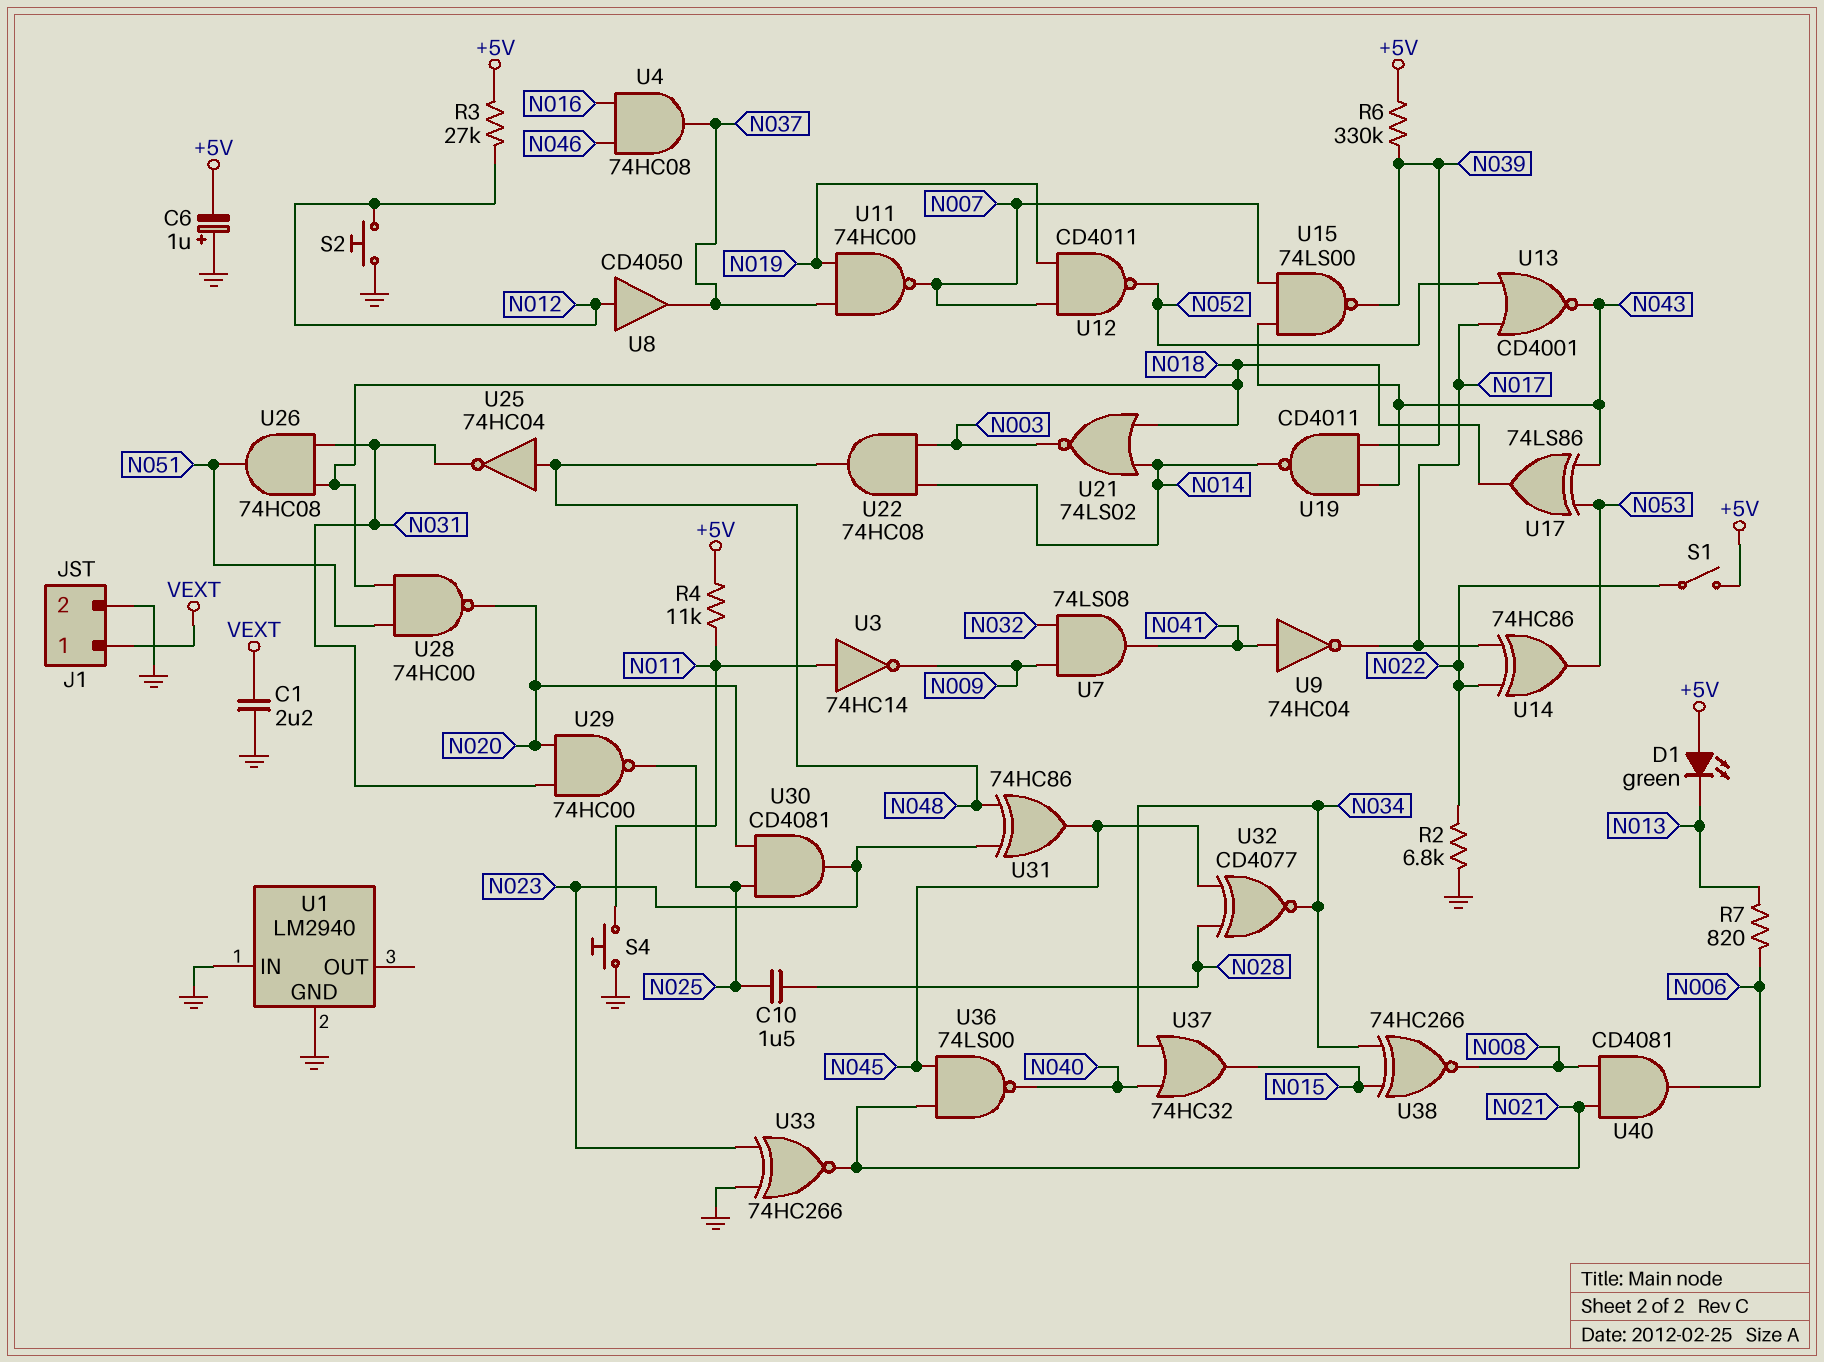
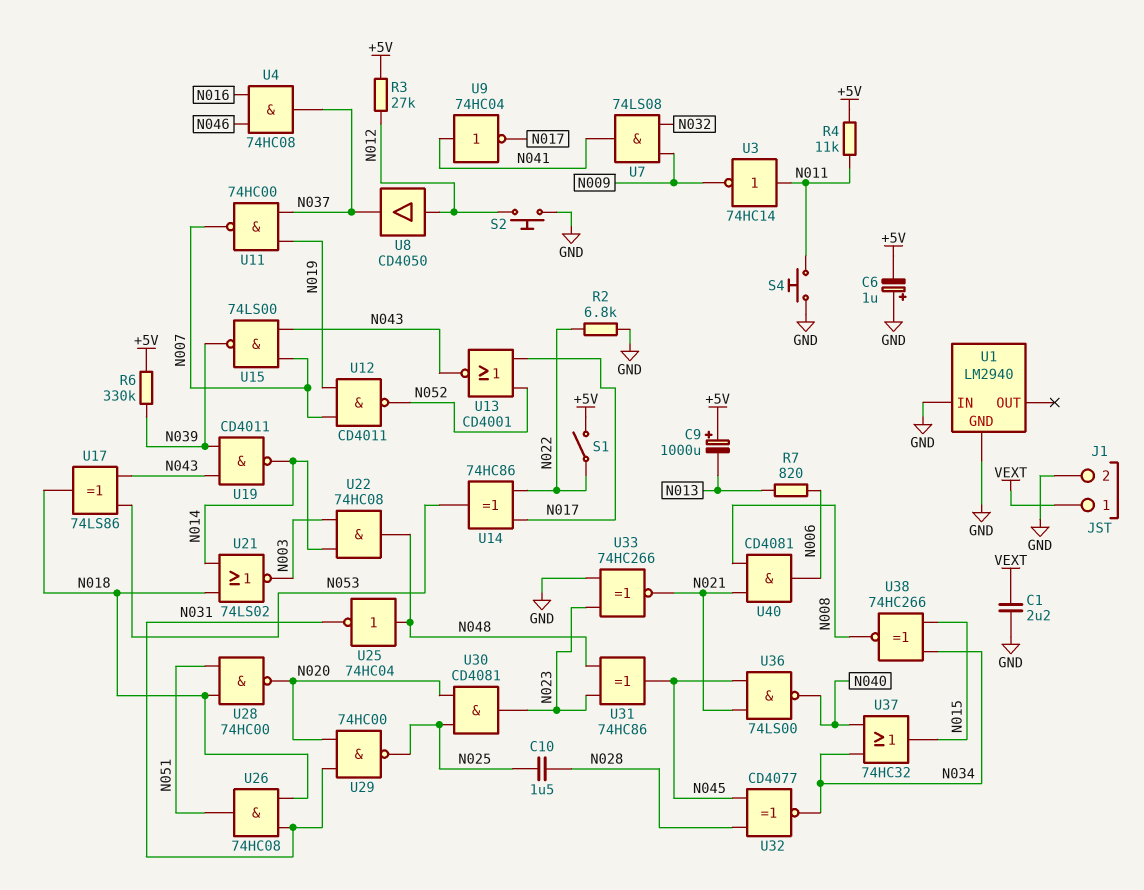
C9: none -> 1000uF (plus +5V, minus N013)
D1: LED green (A +5V, K N013) -> none

